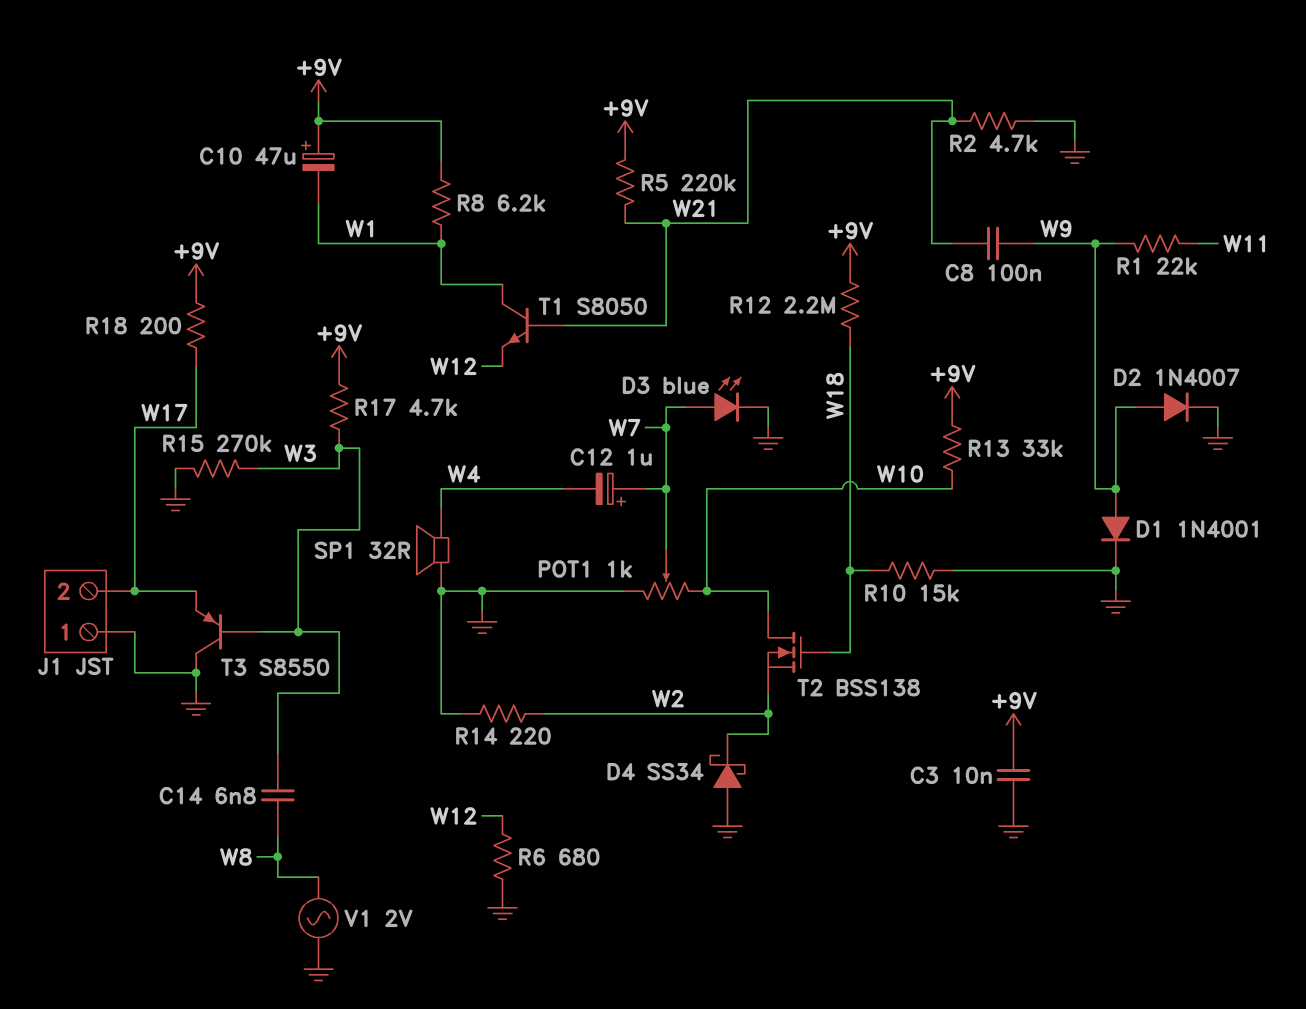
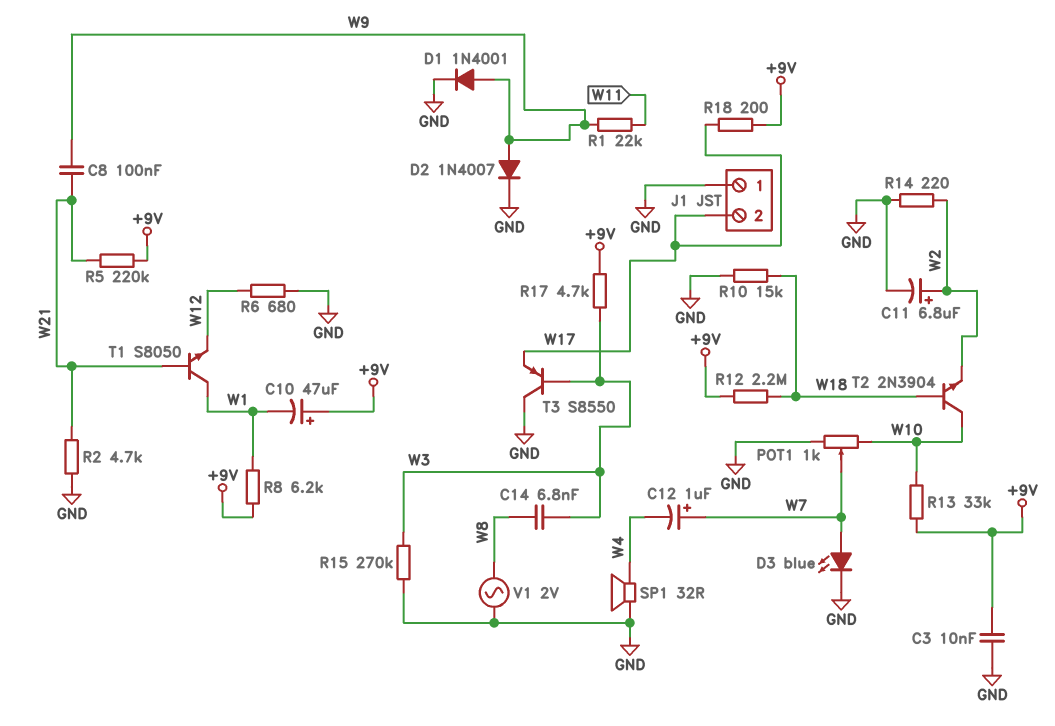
C11: none -> 6.8uF (plus W2, minus GND)
D4: schottky SS34 (A GND, K W2) -> none
T2: NMOS BSS138 (G W18, D W10, S W2) -> NPN 2N3904 (B W18, C W10, E W2)

